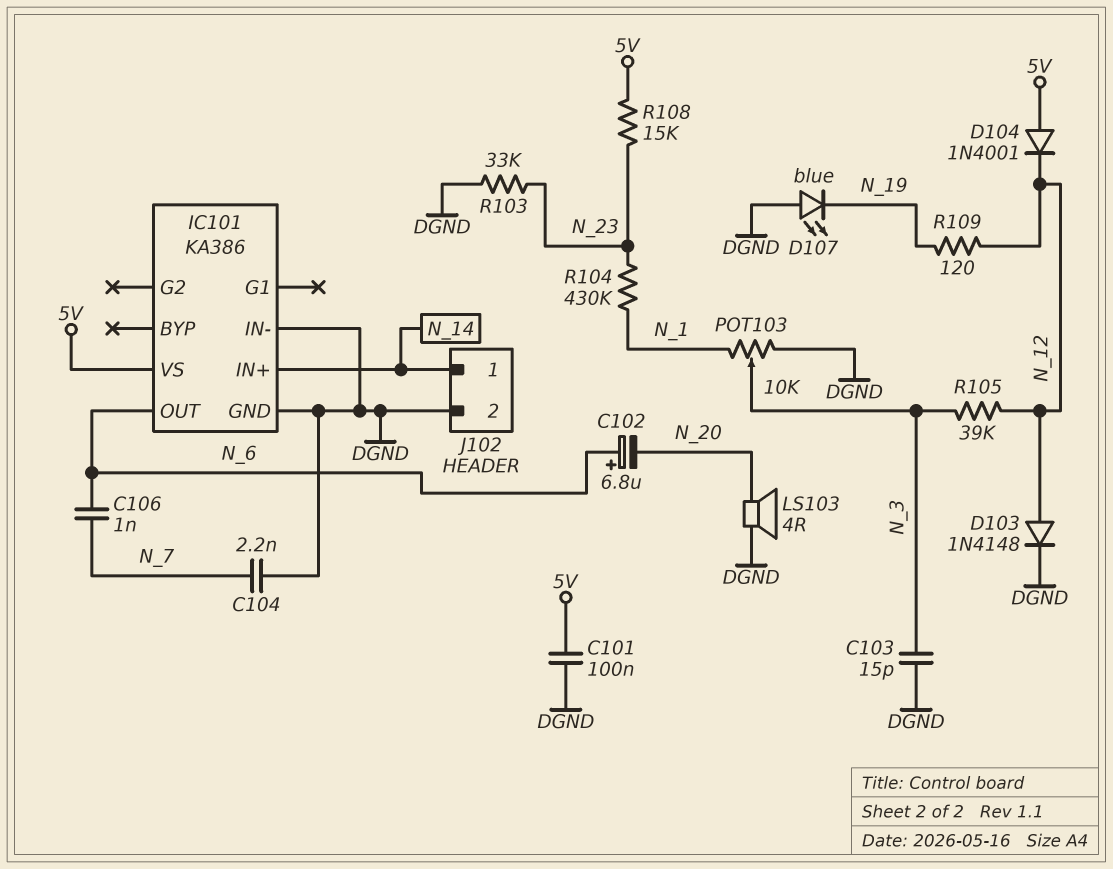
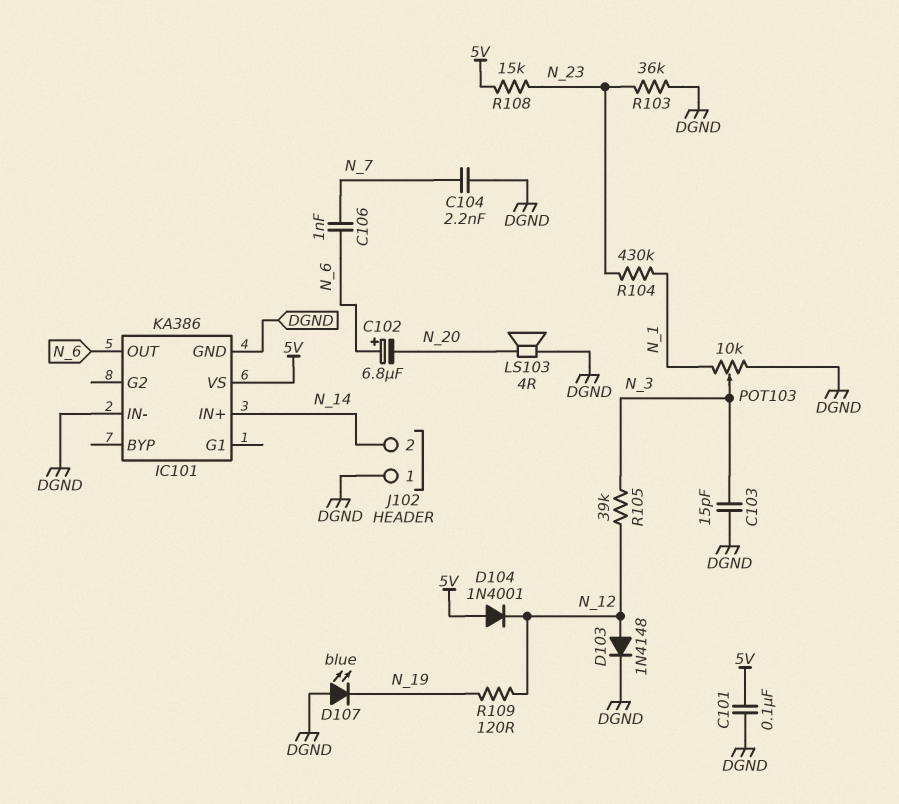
J102 pin 1: N_14 -> DGND
J102 pin 2: DGND -> N_14
R103: 33k (DGND, N_23) -> 36k (DGND, N_23)

